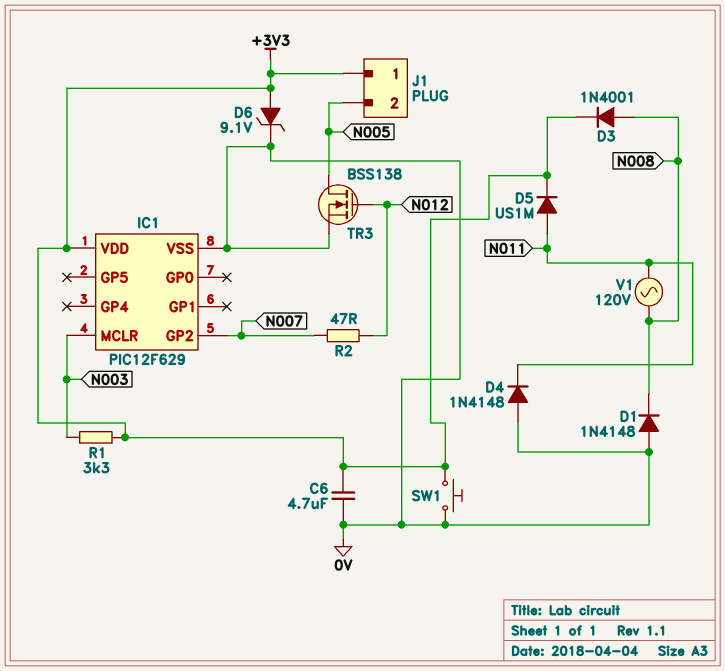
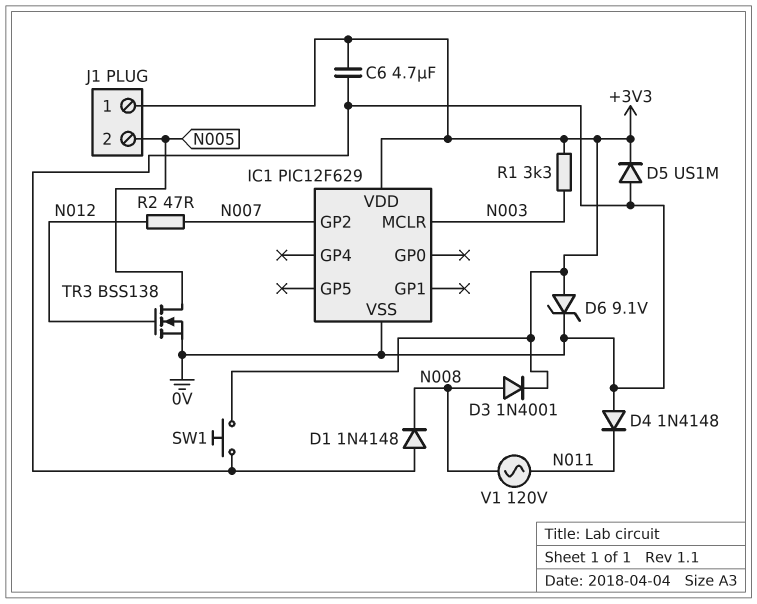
D5: diode US1M (A N011, K +3V3) -> diode US1M (A 0V, K +3V3)

